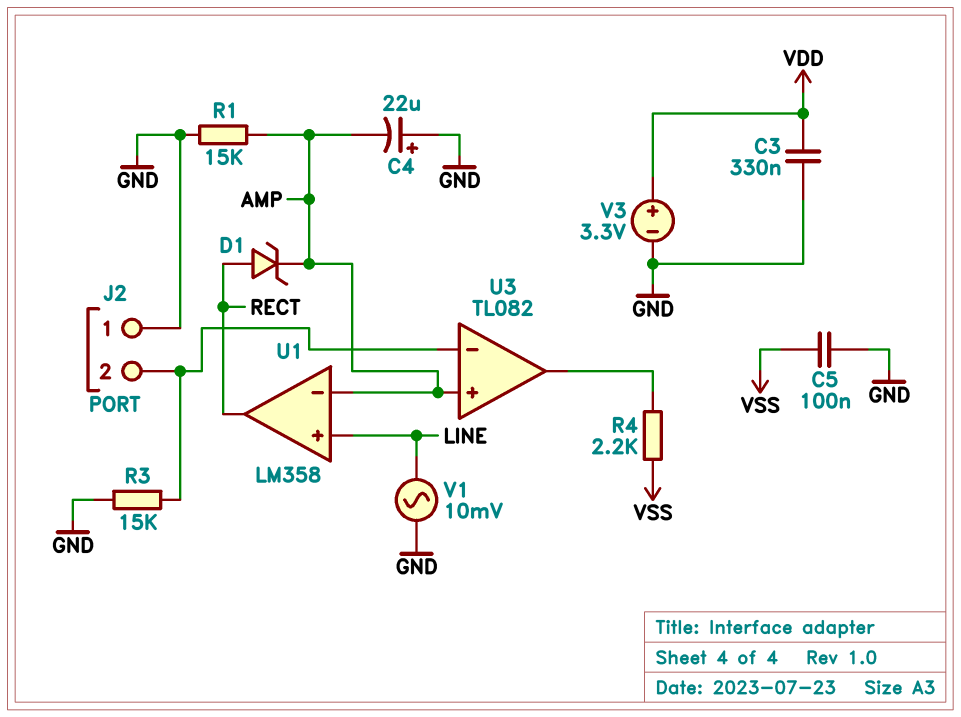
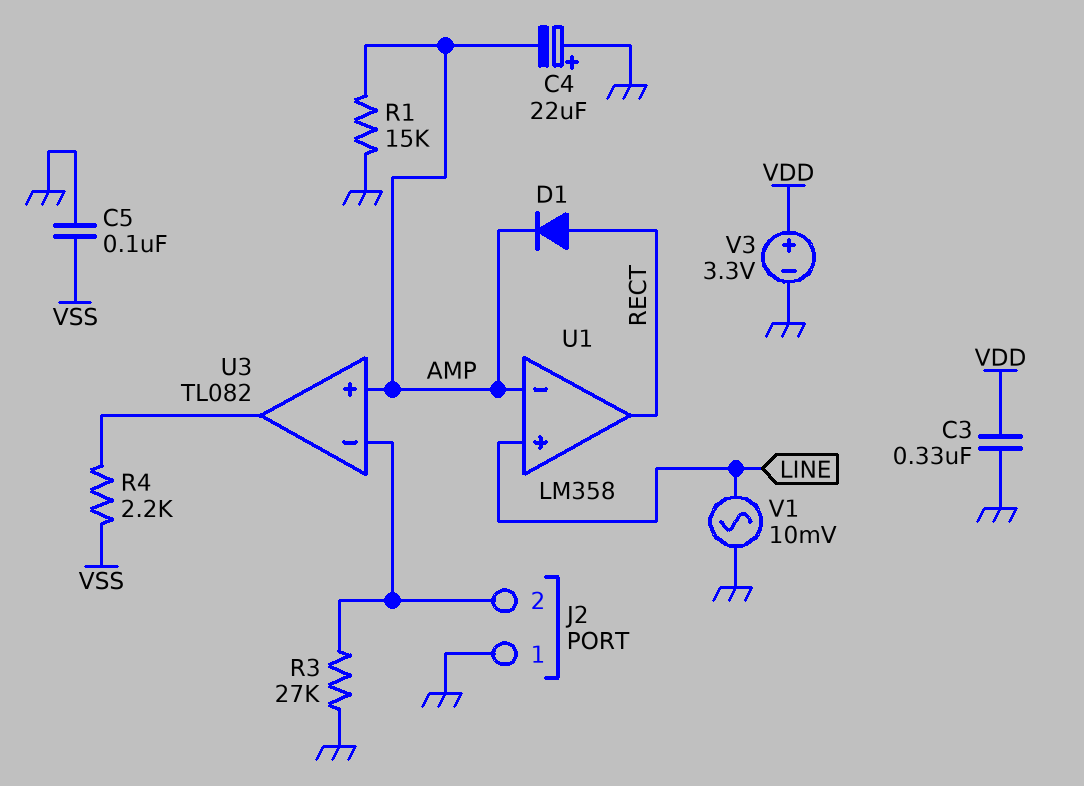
D1: zener (A RECT, K AMP) -> diode (A RECT, K AMP)
R3: 15k (GND, J2/2) -> 27k (GND, J2/2)

